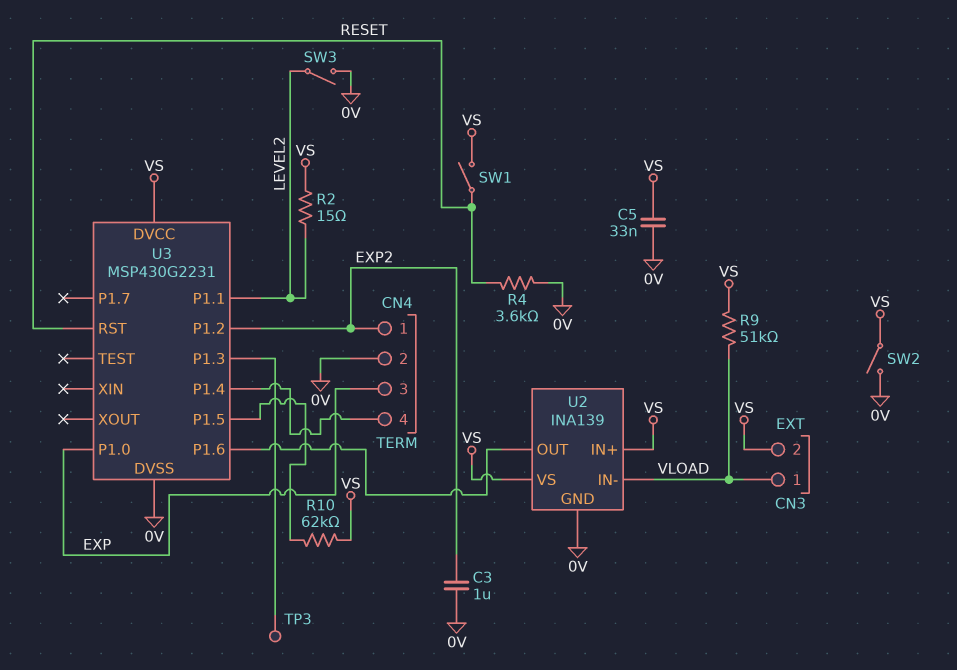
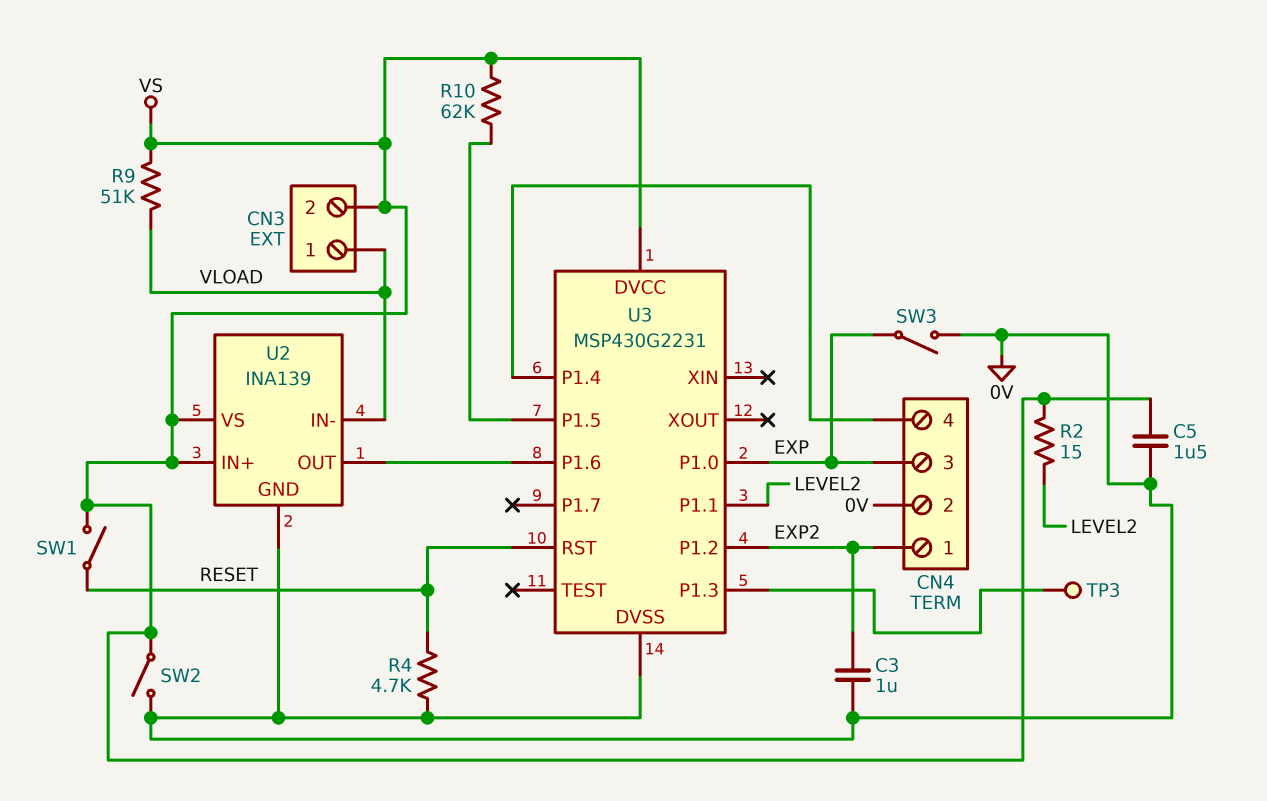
C5: 33nF (0V, VS) -> 1.5uF (0V, VS)
R4: 3.6k (0V, RESET) -> 4.7k (0V, RESET)
SW3: switch (0V, LEVEL2) -> switch (0V, EXP)

